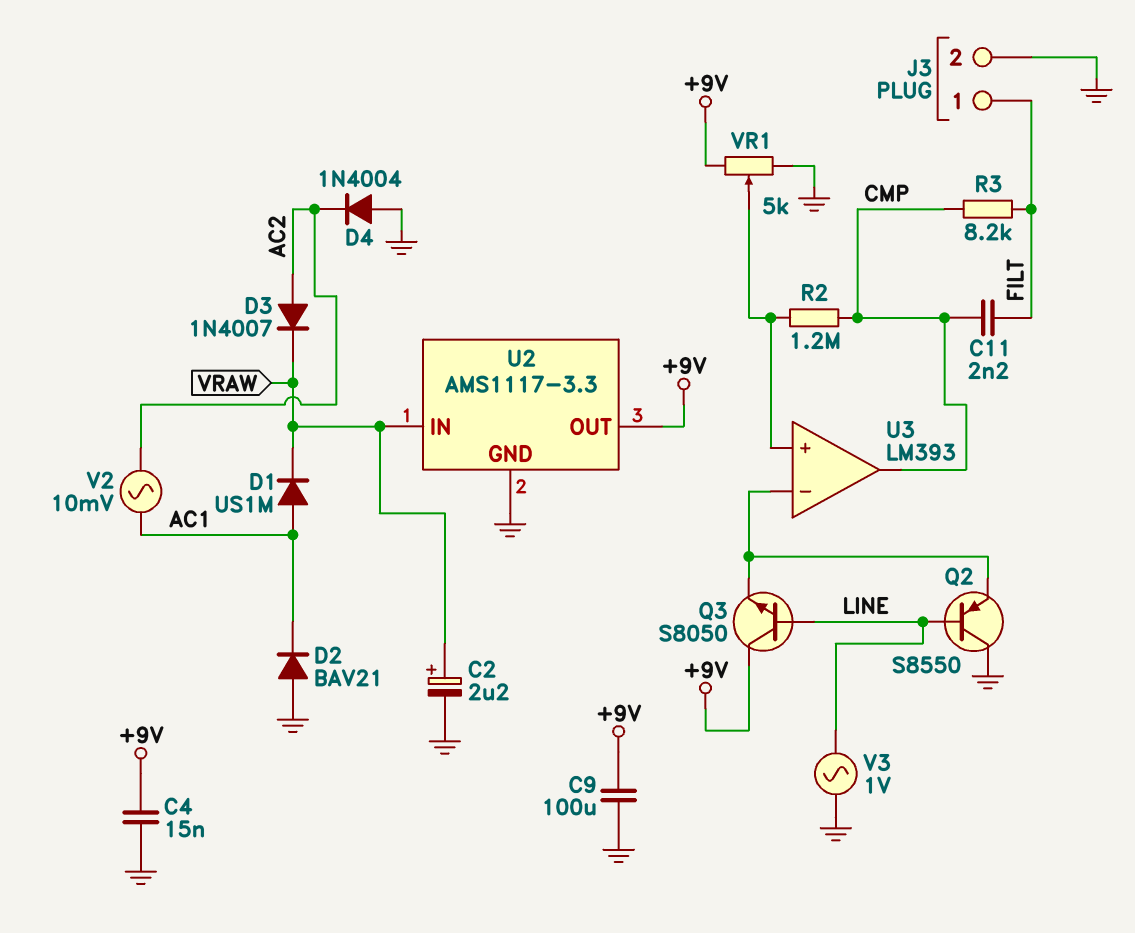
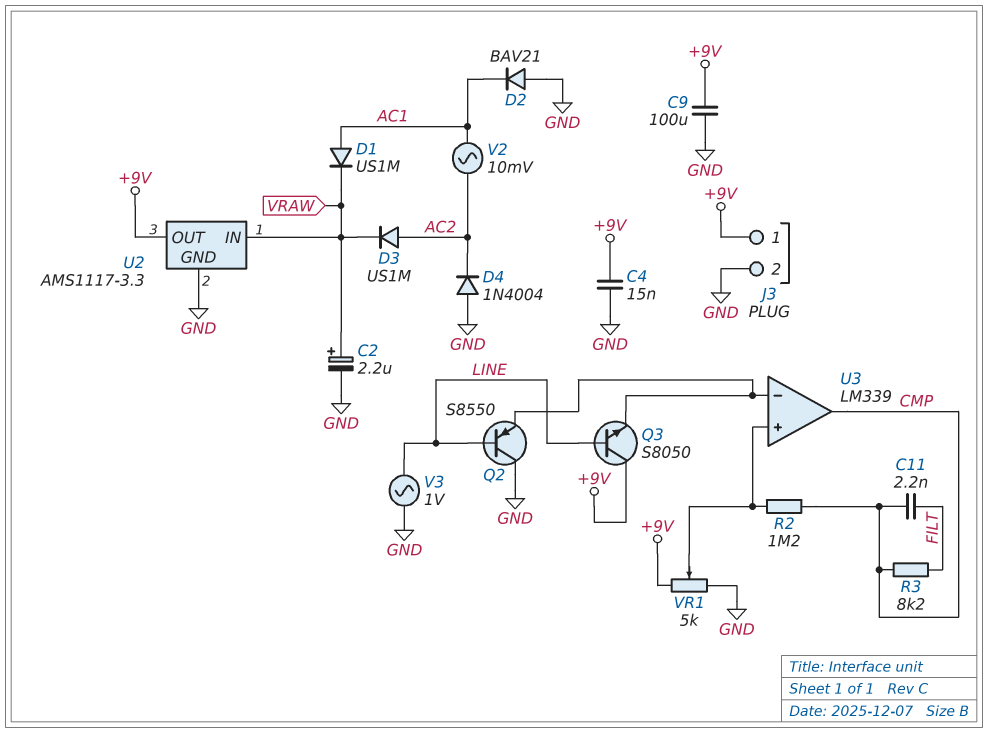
D3: diode 1N4007 (A AC2, K VRAW) -> diode US1M (A AC2, K VRAW)
J3 pin 1: FILT -> +9V
U3: LM393 -> LM339

